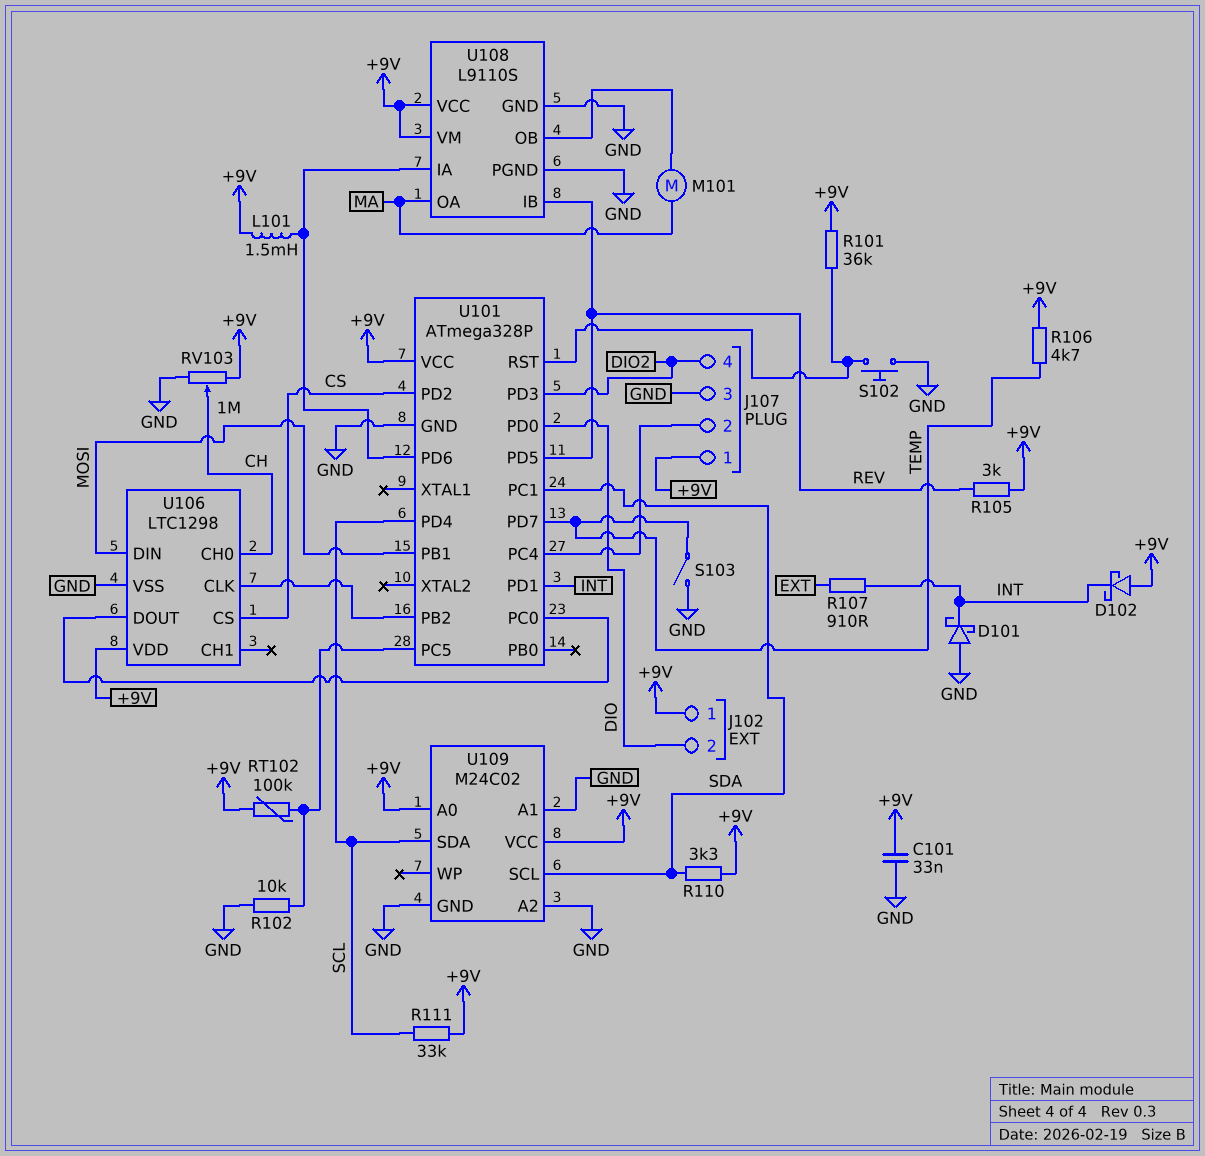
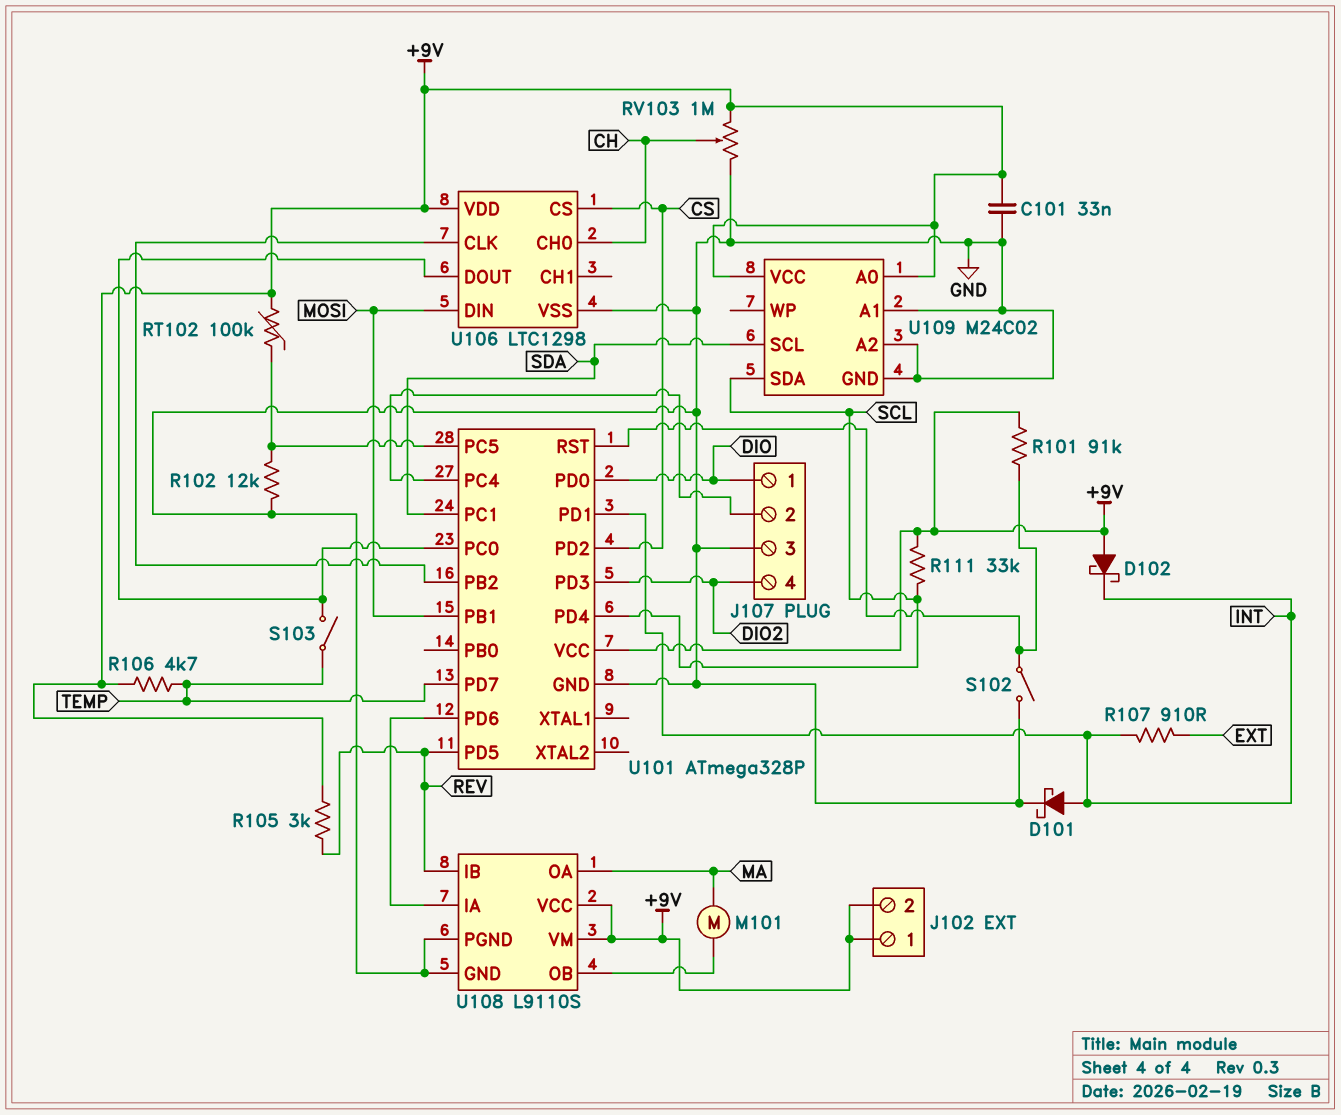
D101: schottky (A GND, K INT) -> schottky (A INT, K GND)
J102 pin 2: DIO -> +9V
J107 pin 1: +9V -> DIO
L101: 1.5mH (+9V, U101/PD6) -> none
R101: 36k (+9V, U101/RST) -> 91k (+9V, U101/RST)
R102: 10k (GND, U101/PC5) -> 12k (GND, U101/PC5)
R110: 3.3k (+9V, SDA) -> none
S102: button (GND, U101/RST) -> switch (GND, U101/RST)
S103: switch (GND, TEMP) -> switch (TEMP, U101/PC0)

